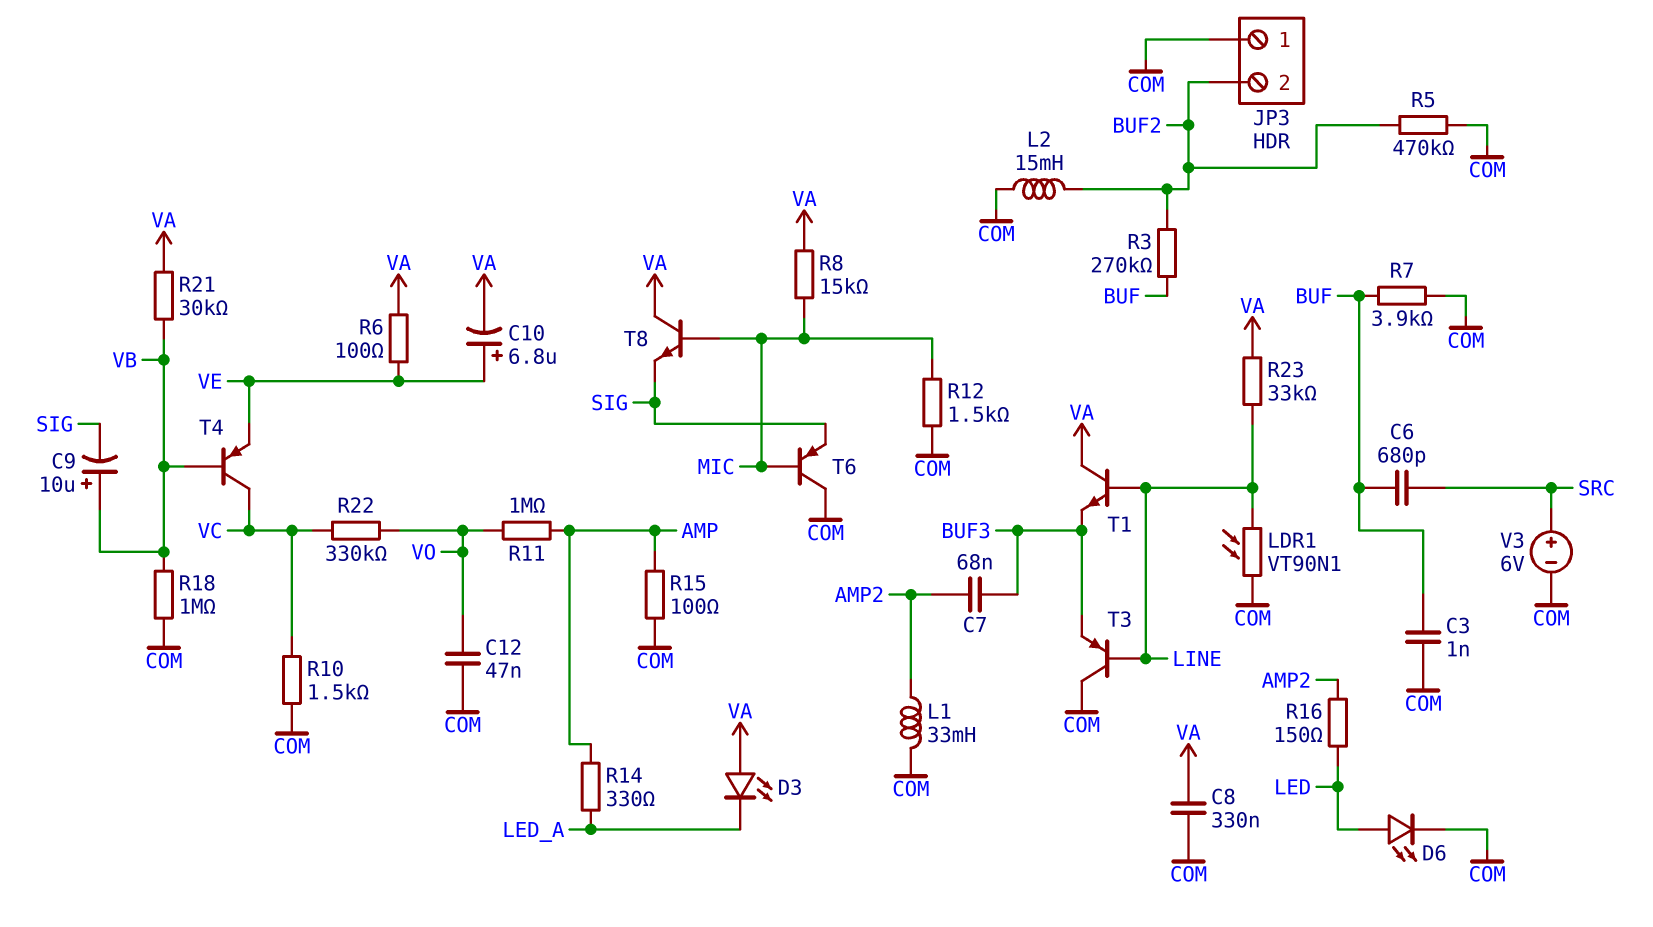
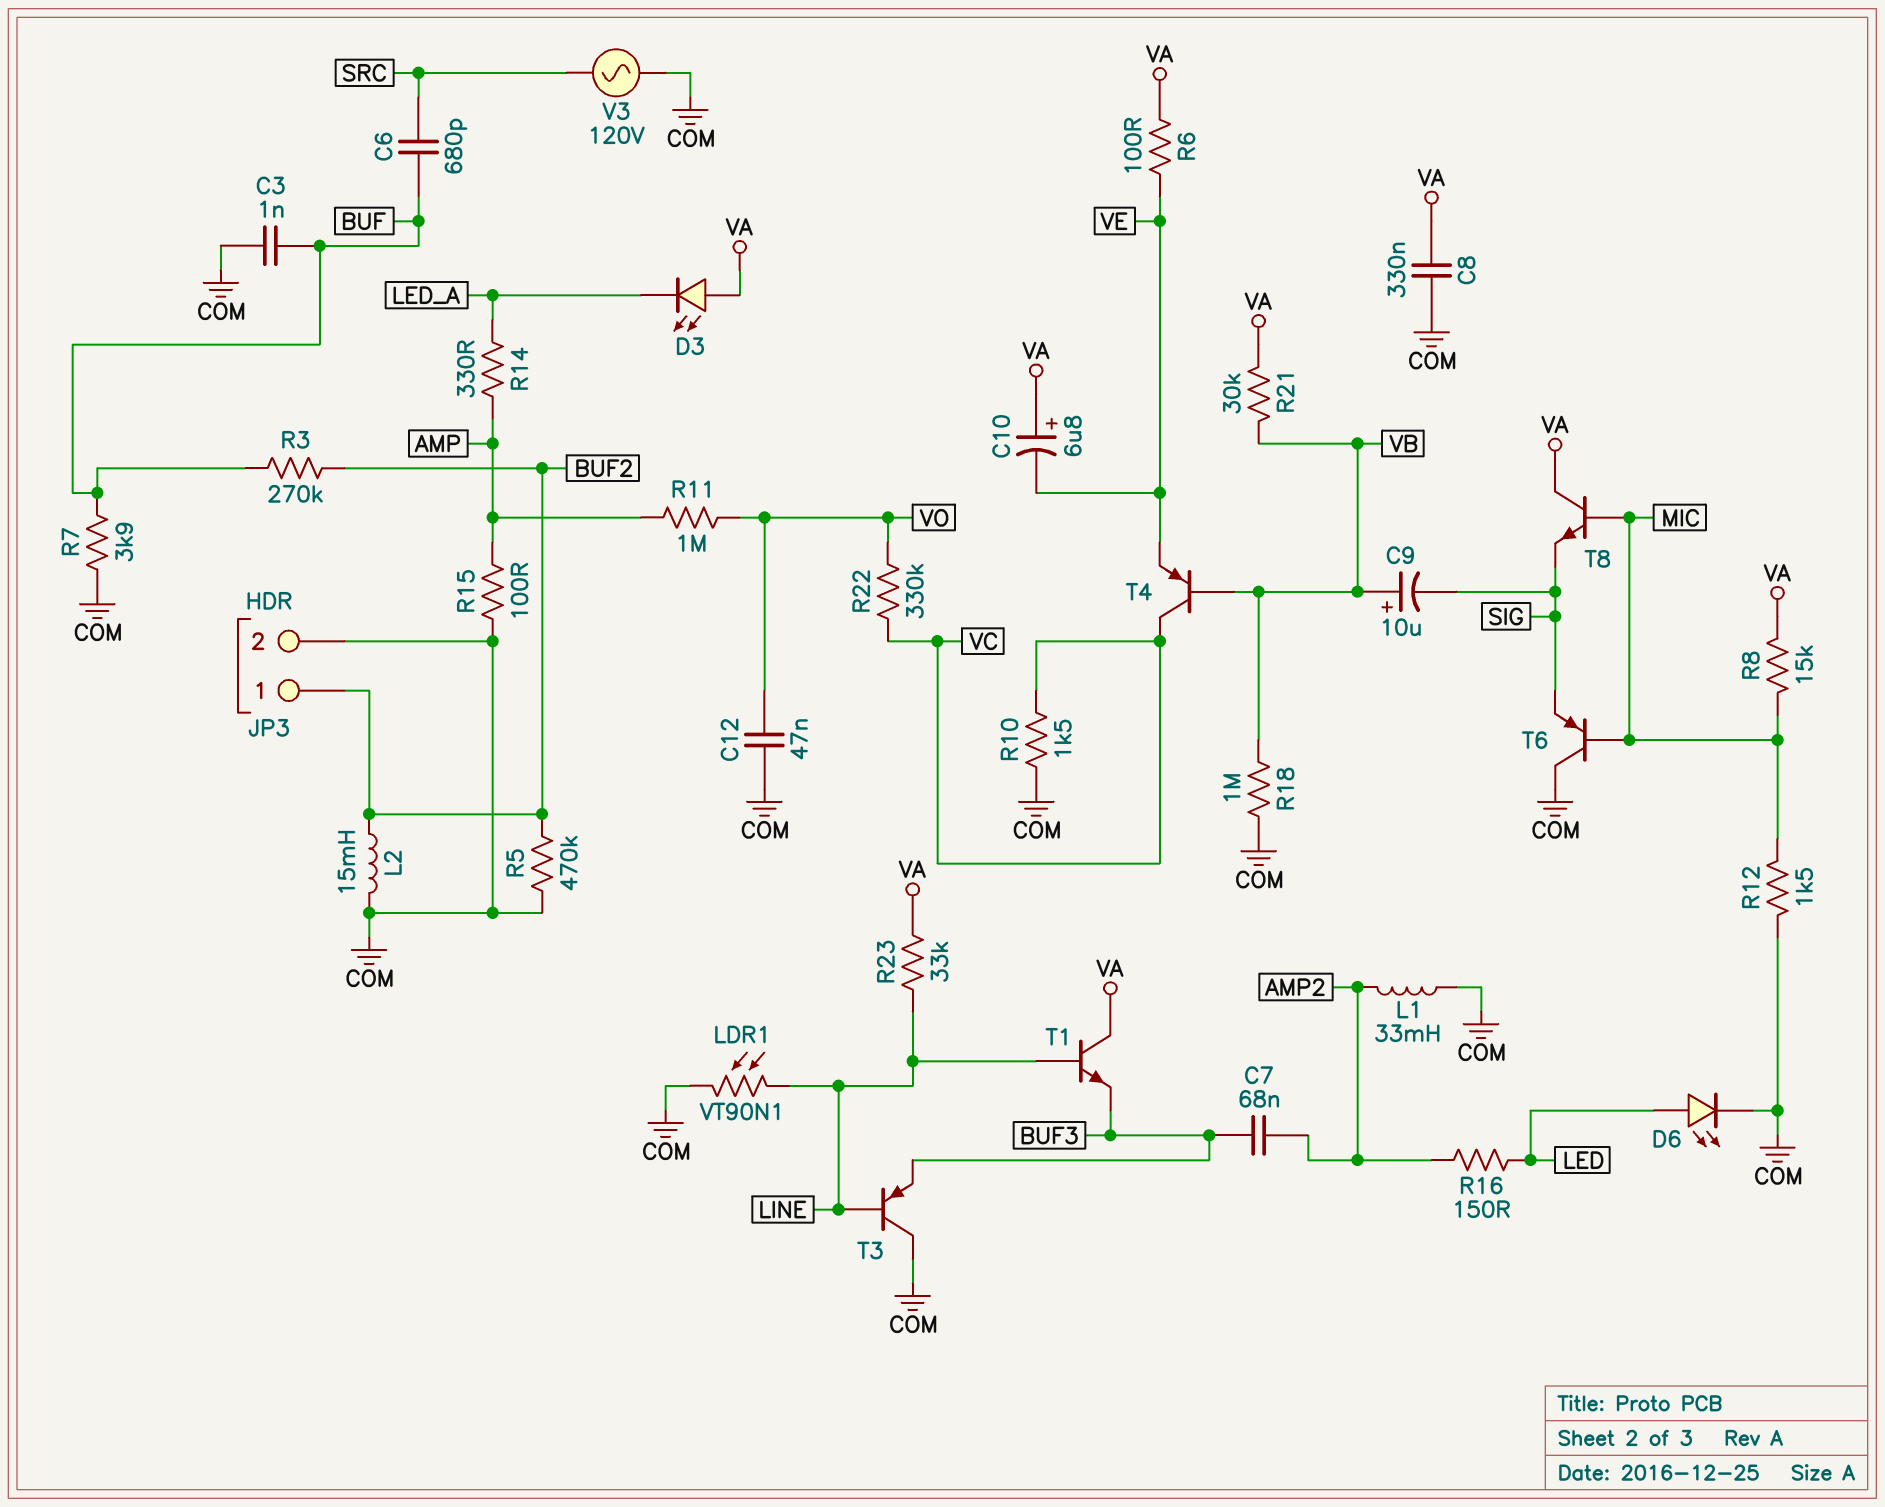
C10: 6.8uF (plus VE, minus VA) -> 6.8uF (plus VA, minus VE)
JP3 pin 1: COM -> BUF2
JP3 pin 2: BUF2 -> COM
V3: 6V (plus SRC, minus COM) -> AC 120V (COM, SRC)

